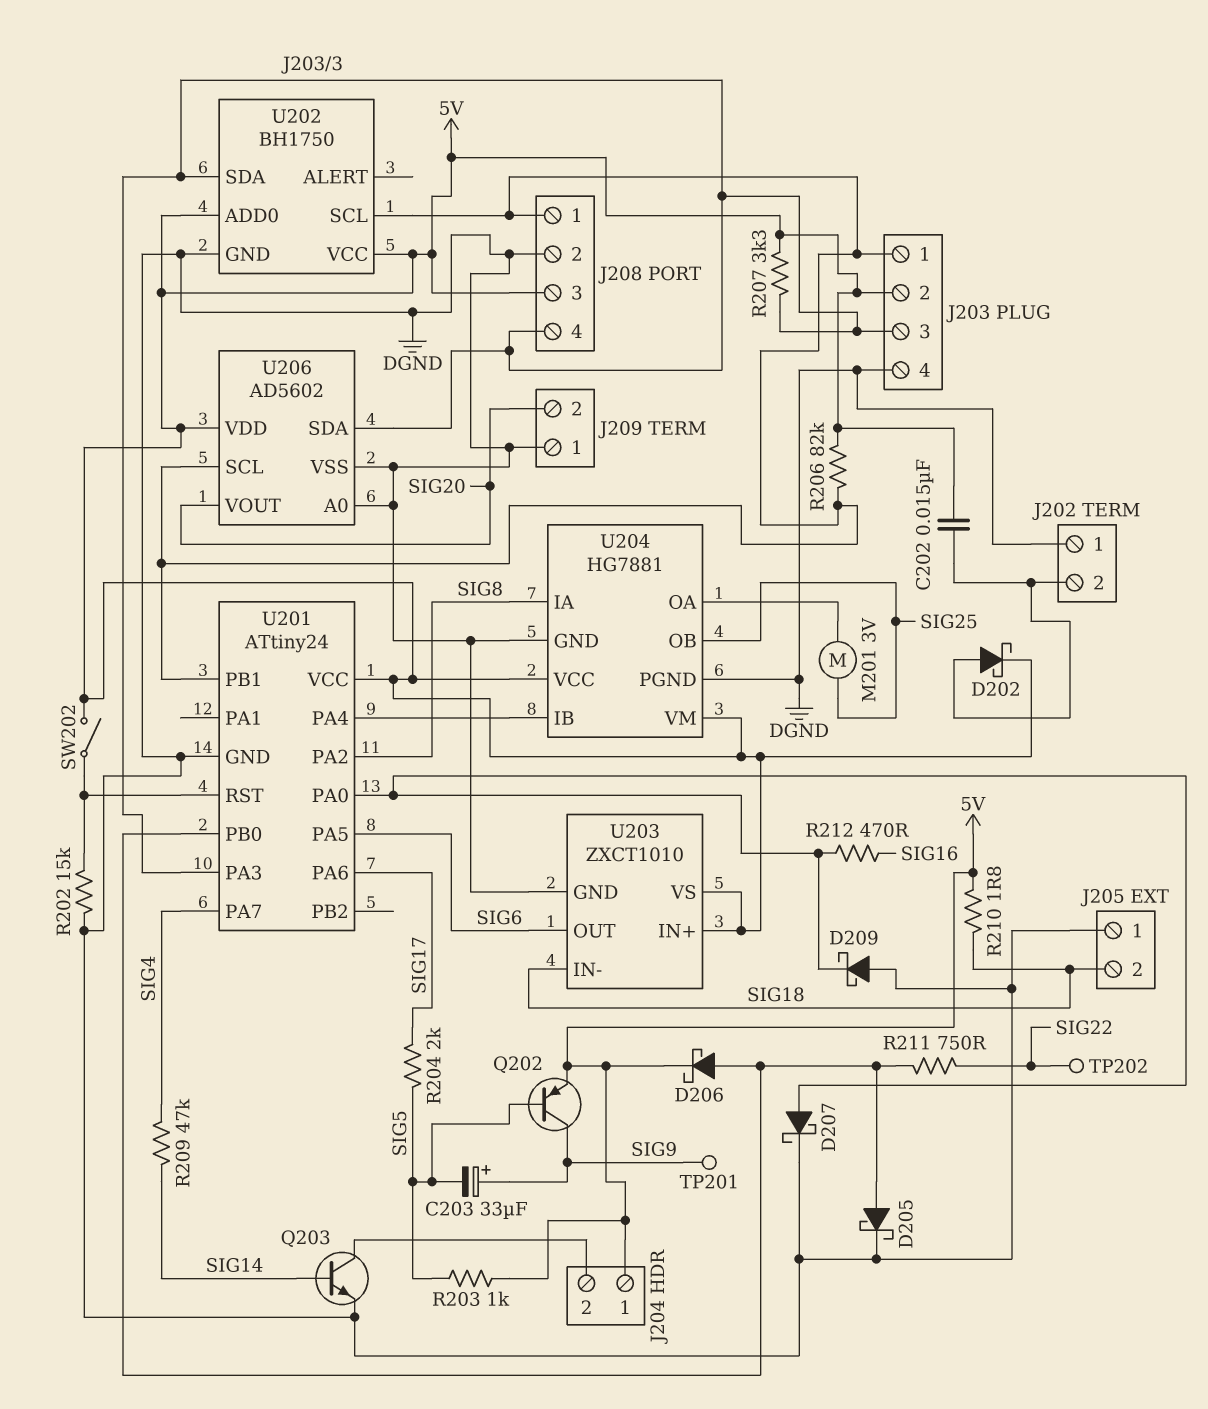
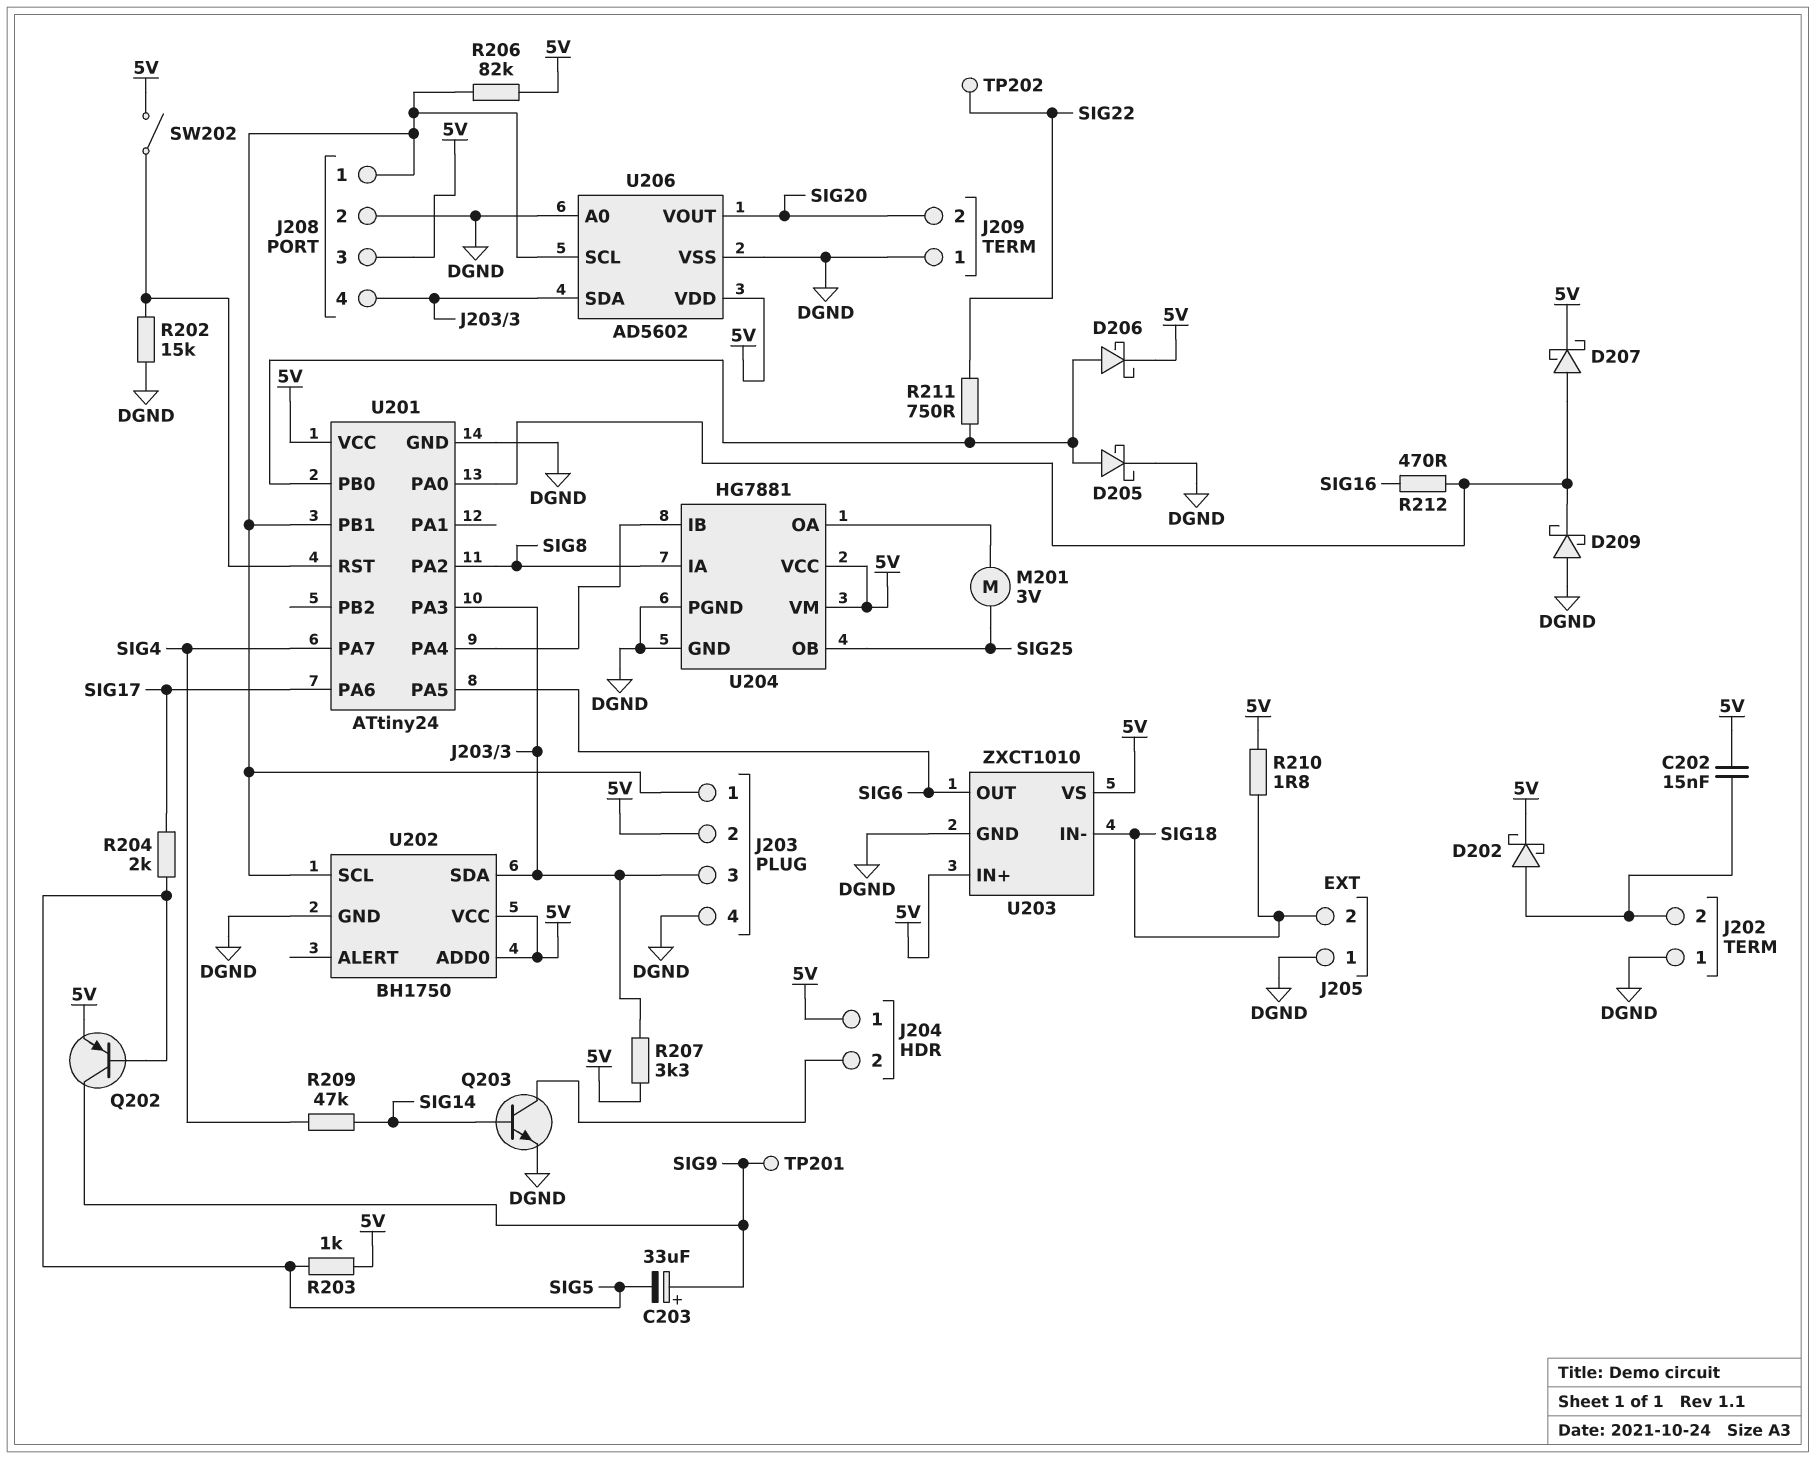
D207: schottky (A U201/PA0, K DGND) -> schottky (A U201/PA0, K 5V)

